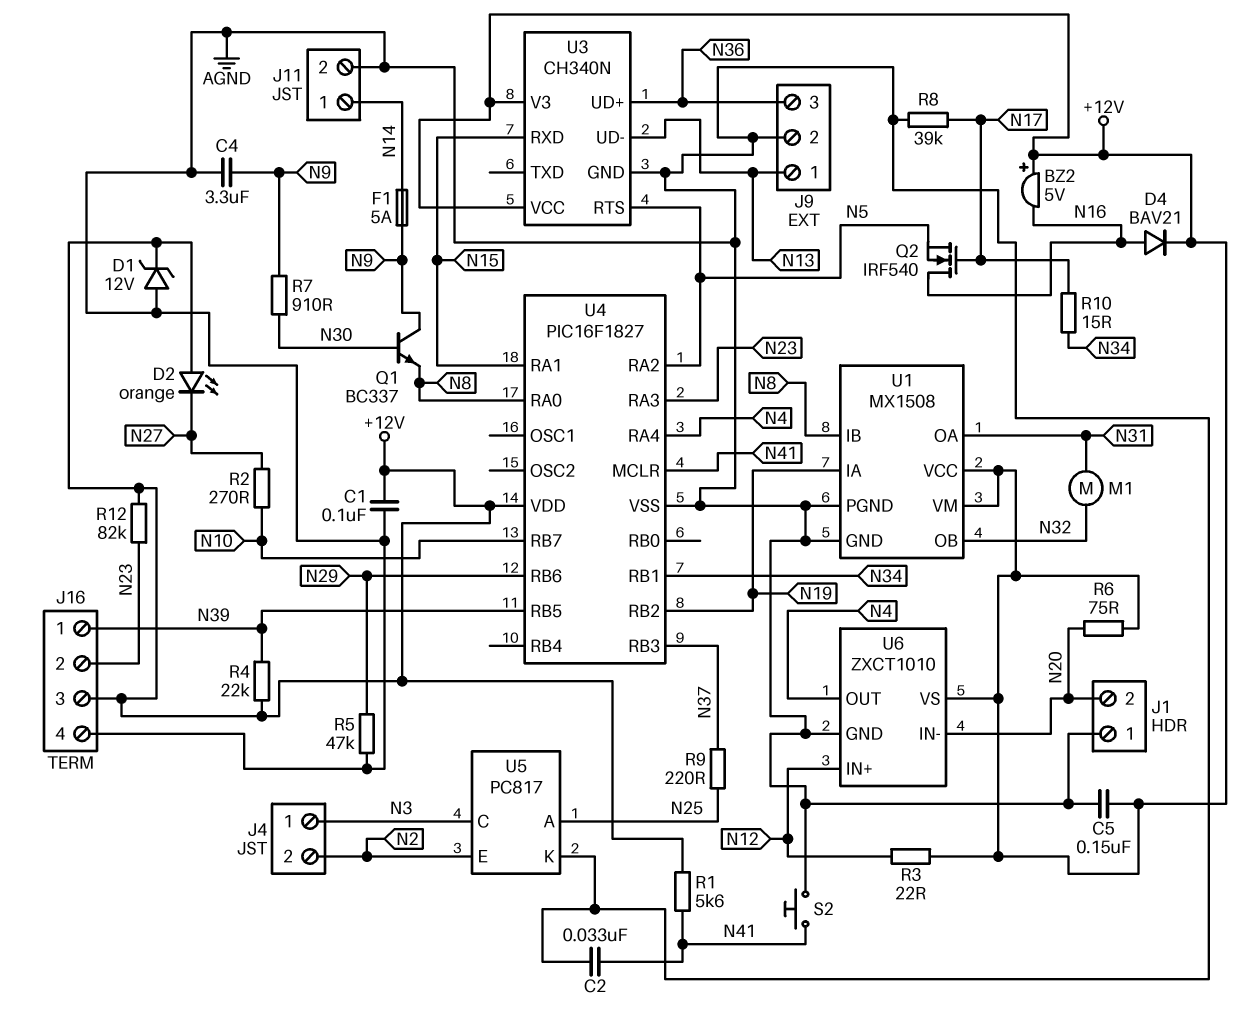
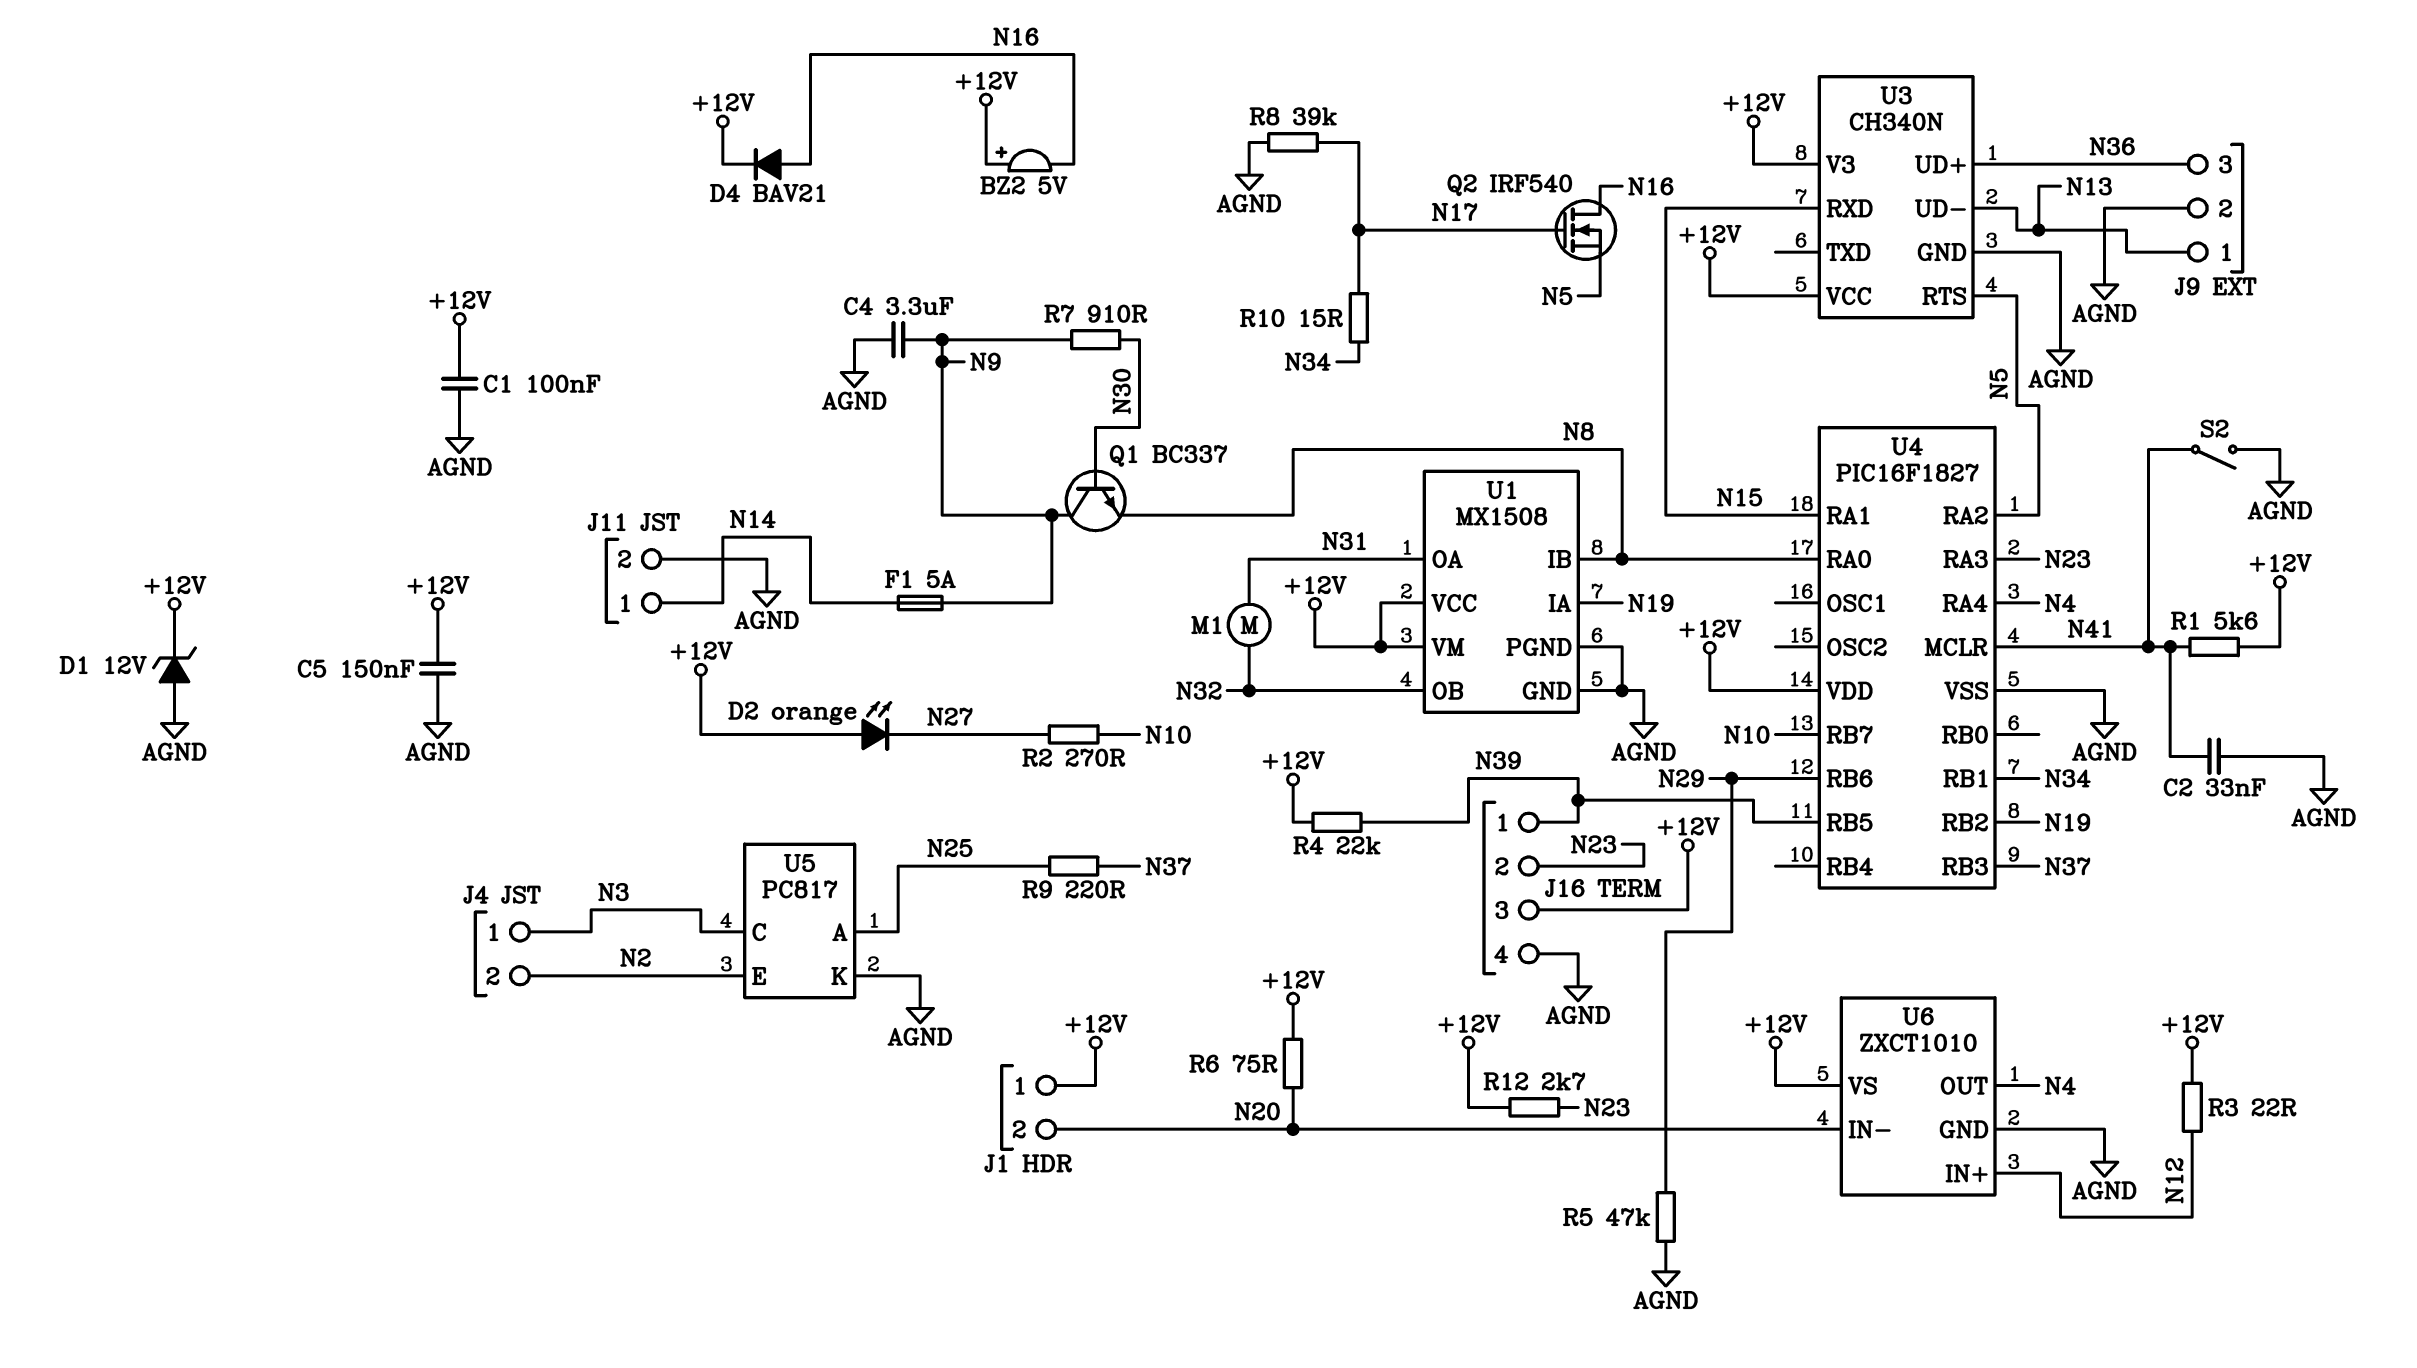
J1 pin 1: AGND -> +12V
R12: 82k (+12V, N23) -> 2.7k (+12V, N23)
S2: button (AGND, N41) -> switch (AGND, N41)

